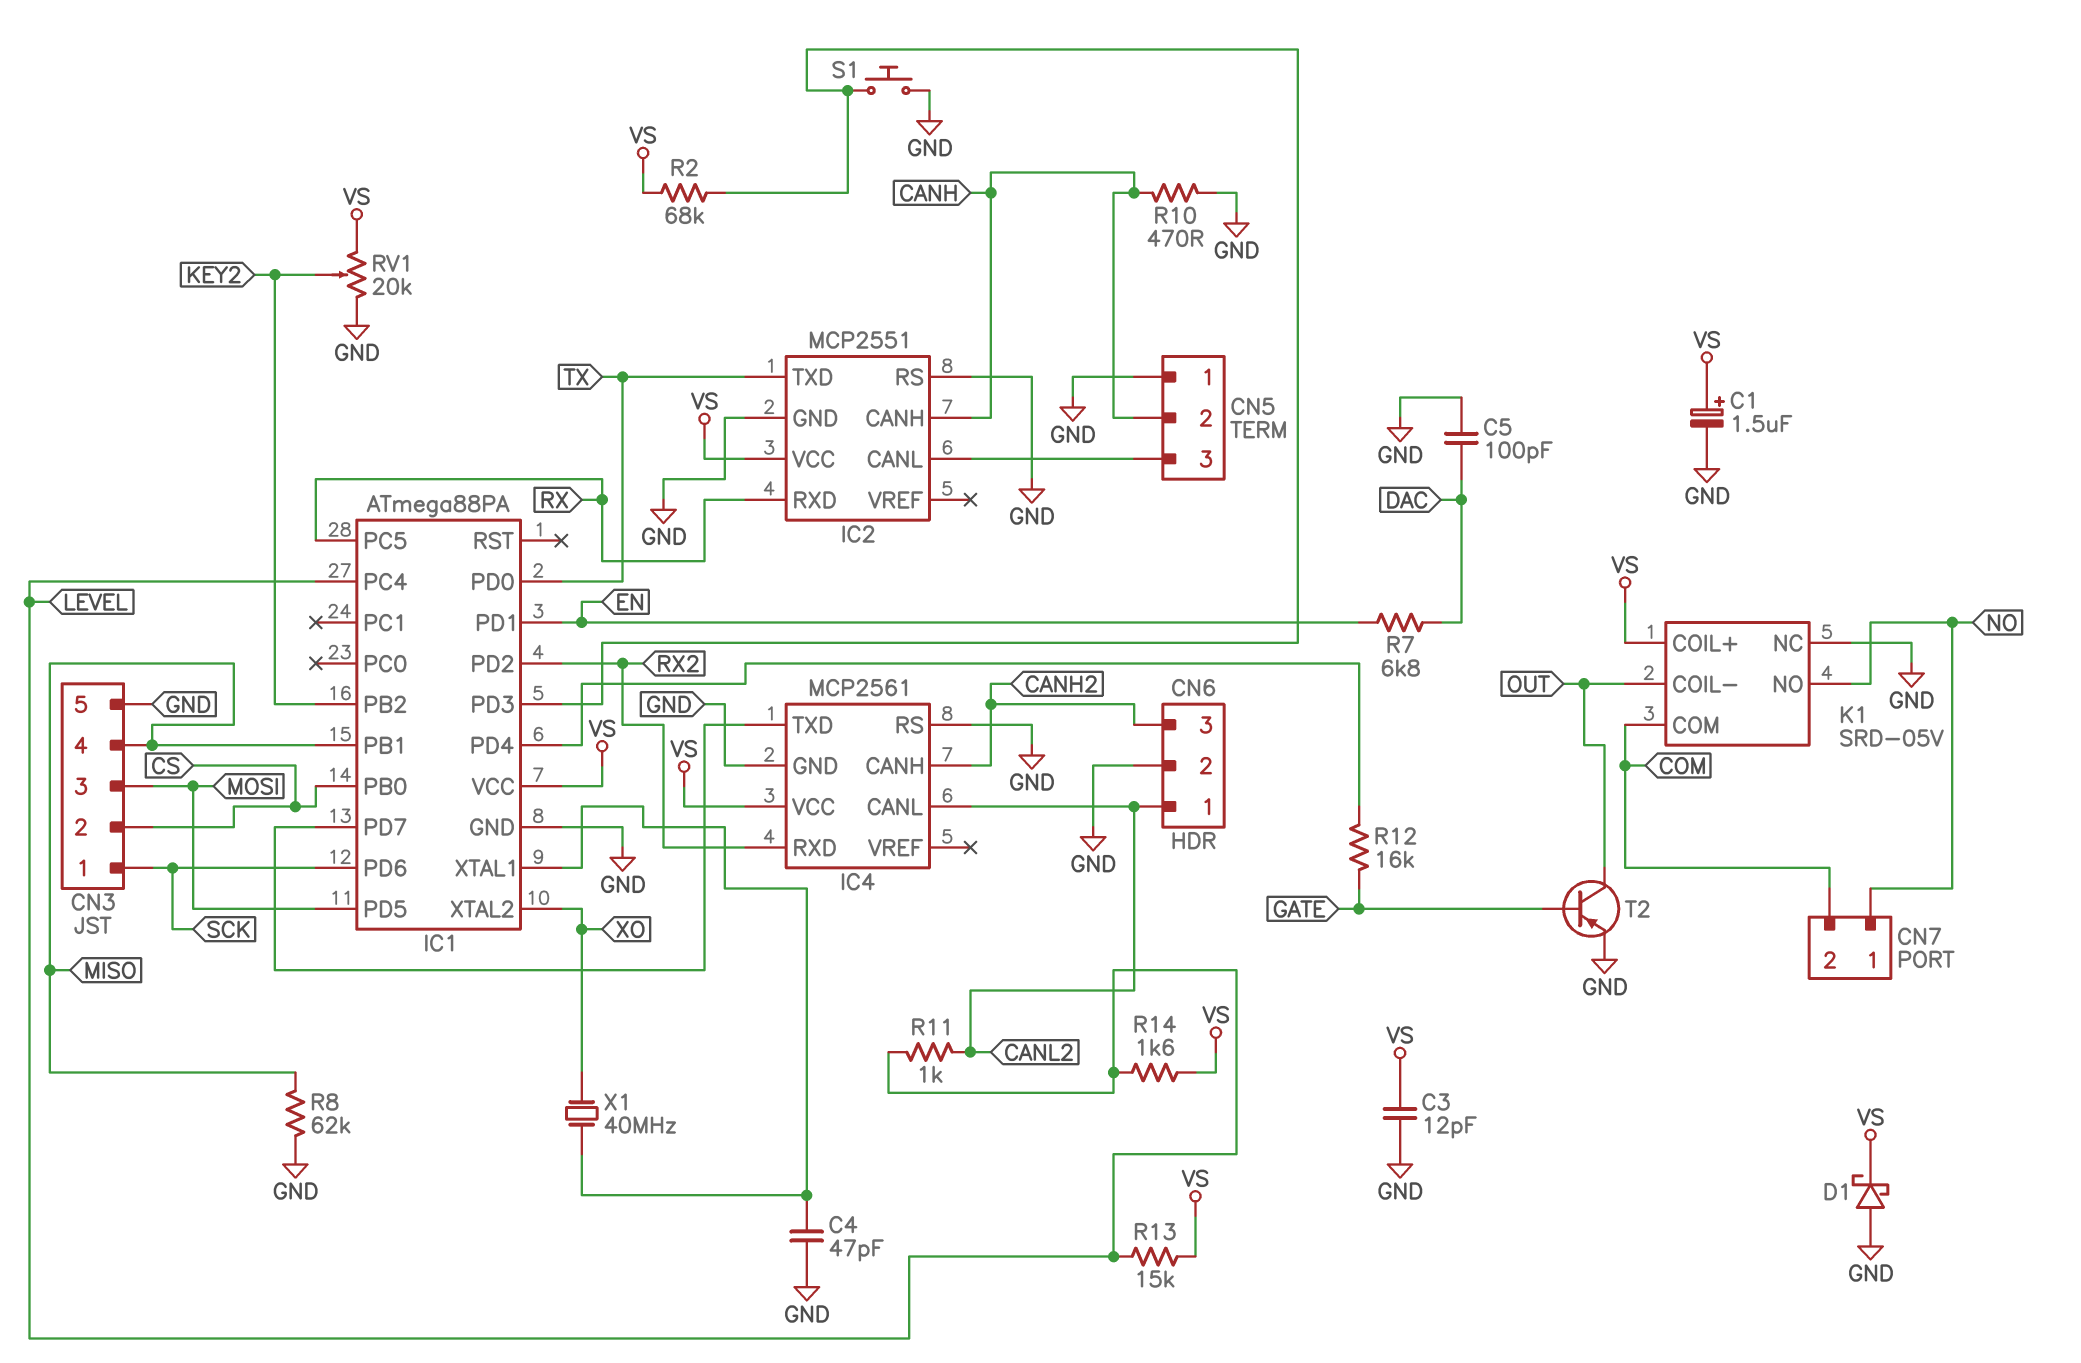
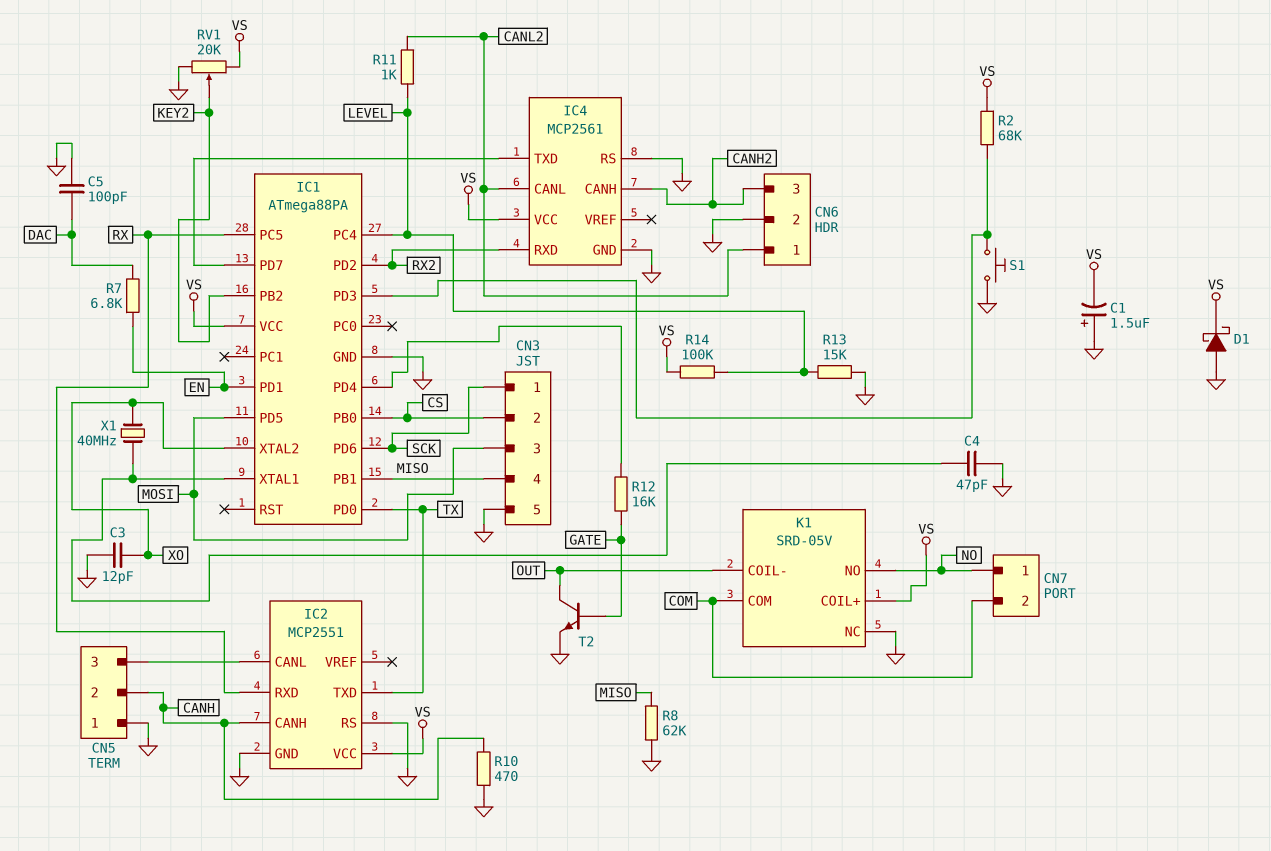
C1: 1.5uF (plus VS, minus GND) -> 1.5uF (plus GND, minus VS)
C3: 12pF (GND, VS) -> 12pF (GND, XO)
R13: 15k (LEVEL, VS) -> 15k (GND, LEVEL)
R14: 1.6k (LEVEL, VS) -> 100k (LEVEL, VS)
T2: PNP (B GATE, C OUT, E GND) -> NPN (B GATE, C OUT, E GND)

